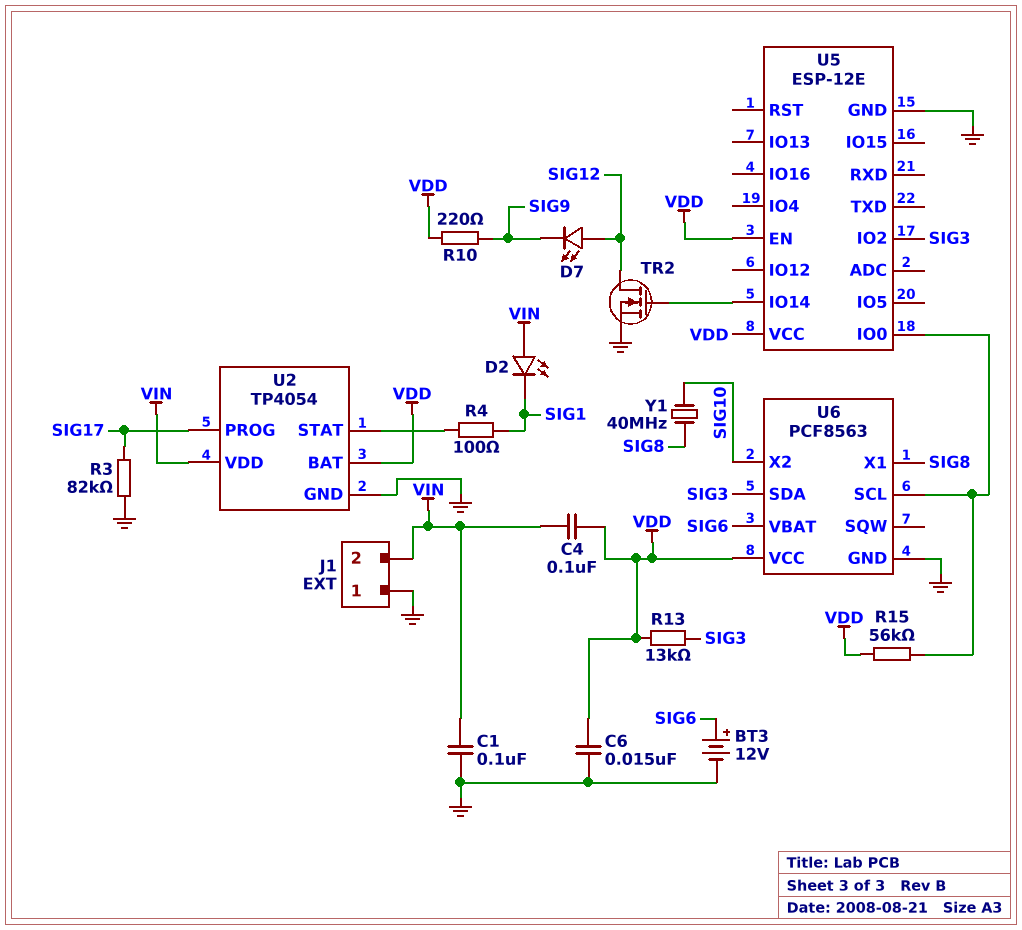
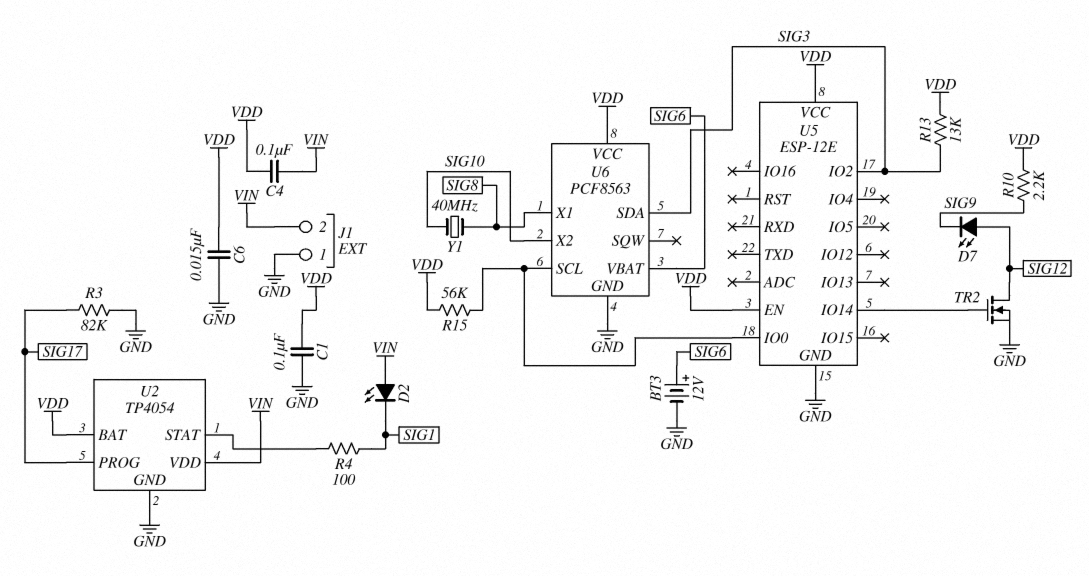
C1: 100nF (GND, VIN) -> 100nF (GND, VDD)
R10: 220 (SIG9, VDD) -> 2.2k (SIG9, VDD)

